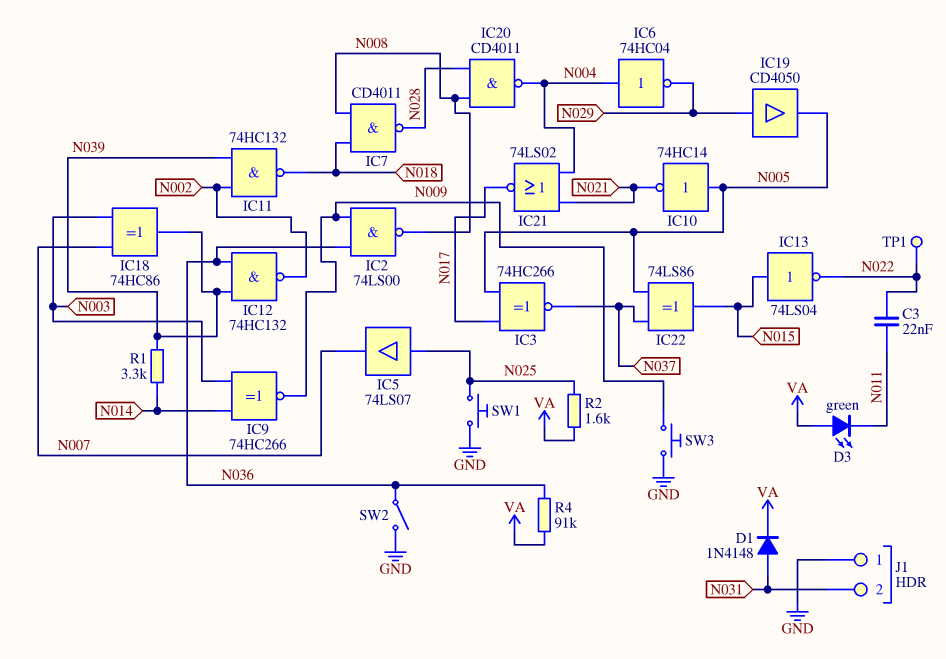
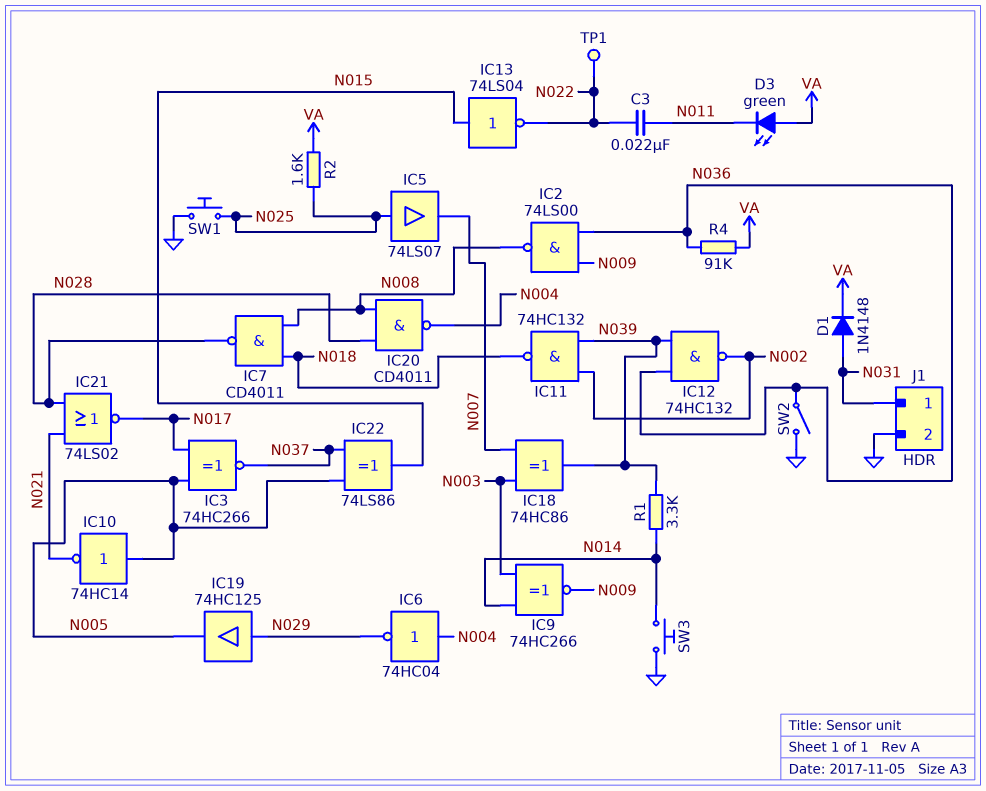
IC19: buffer CD4050 (in N029, out N005) -> buffer 74HC125 (in N029, out N005)
IC21: NOR 74LS02 (in N004, in N021, out N017) -> NOR 74LS02 (in N021, in N028, out N017)
J1 pin 1: GND -> N031
J1 pin 2: N031 -> GND
SW3: button (GND, N009) -> button (GND, N014)

